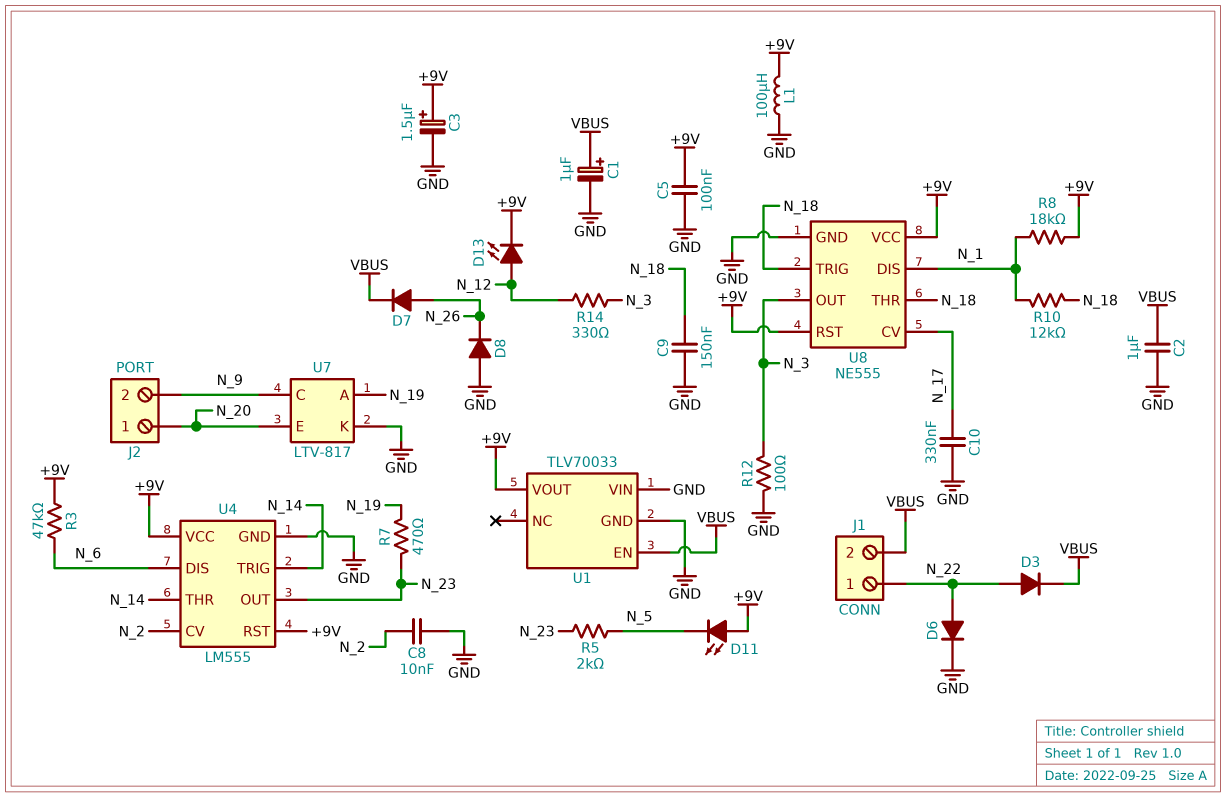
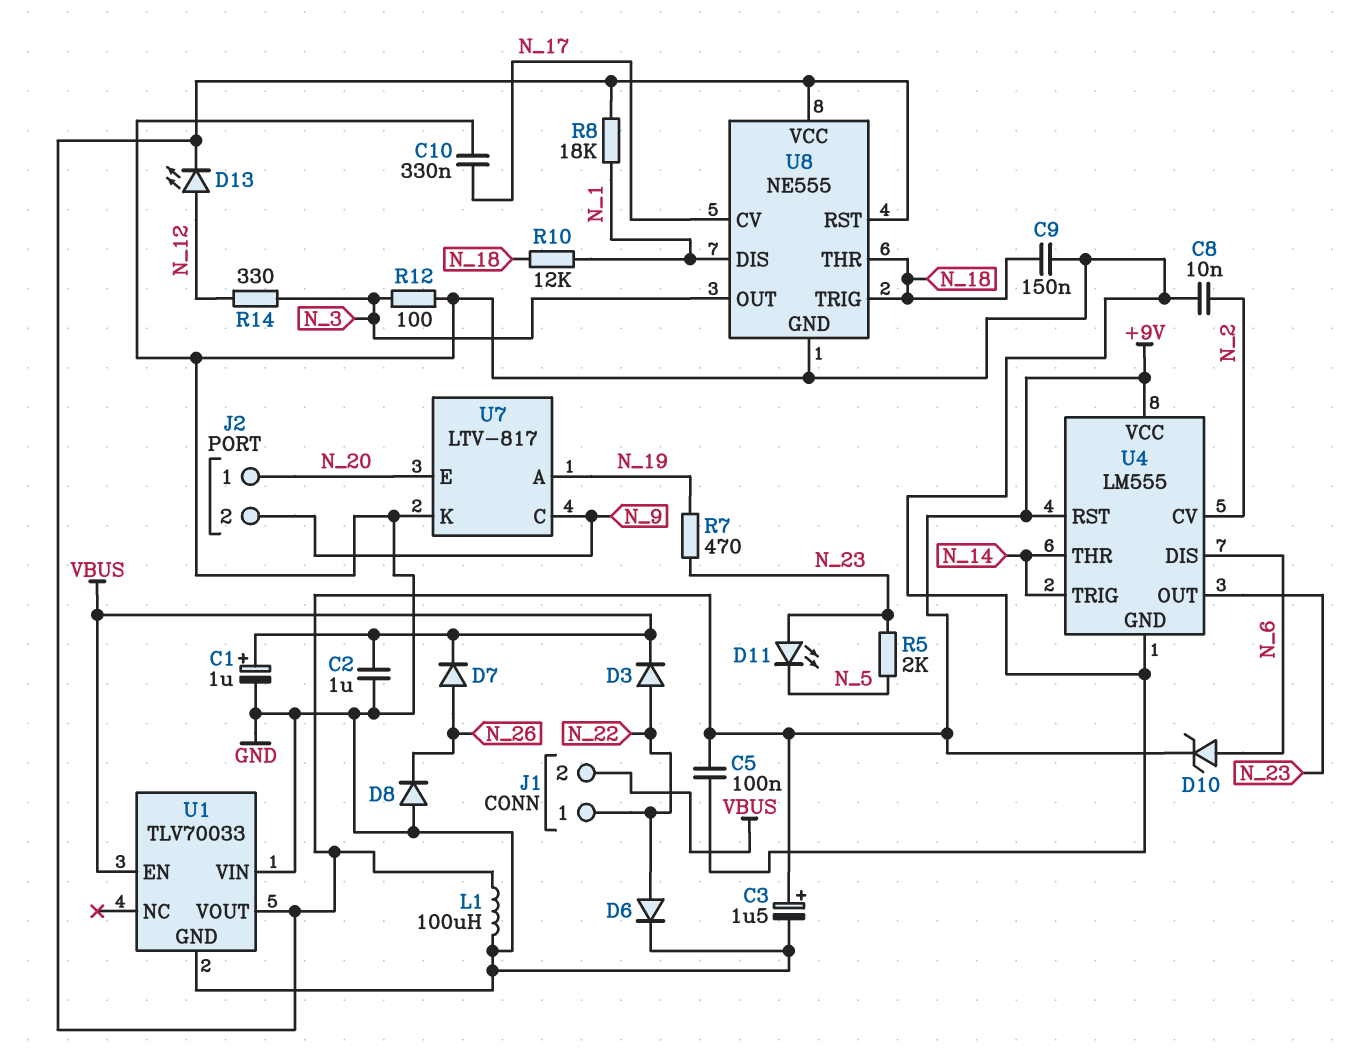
D10: none -> zener (A N_6, K +9V)
D11: LED (A +9V, K N_5) -> LED (A N_23, K N_5)
R3: 47k (+9V, N_6) -> none

